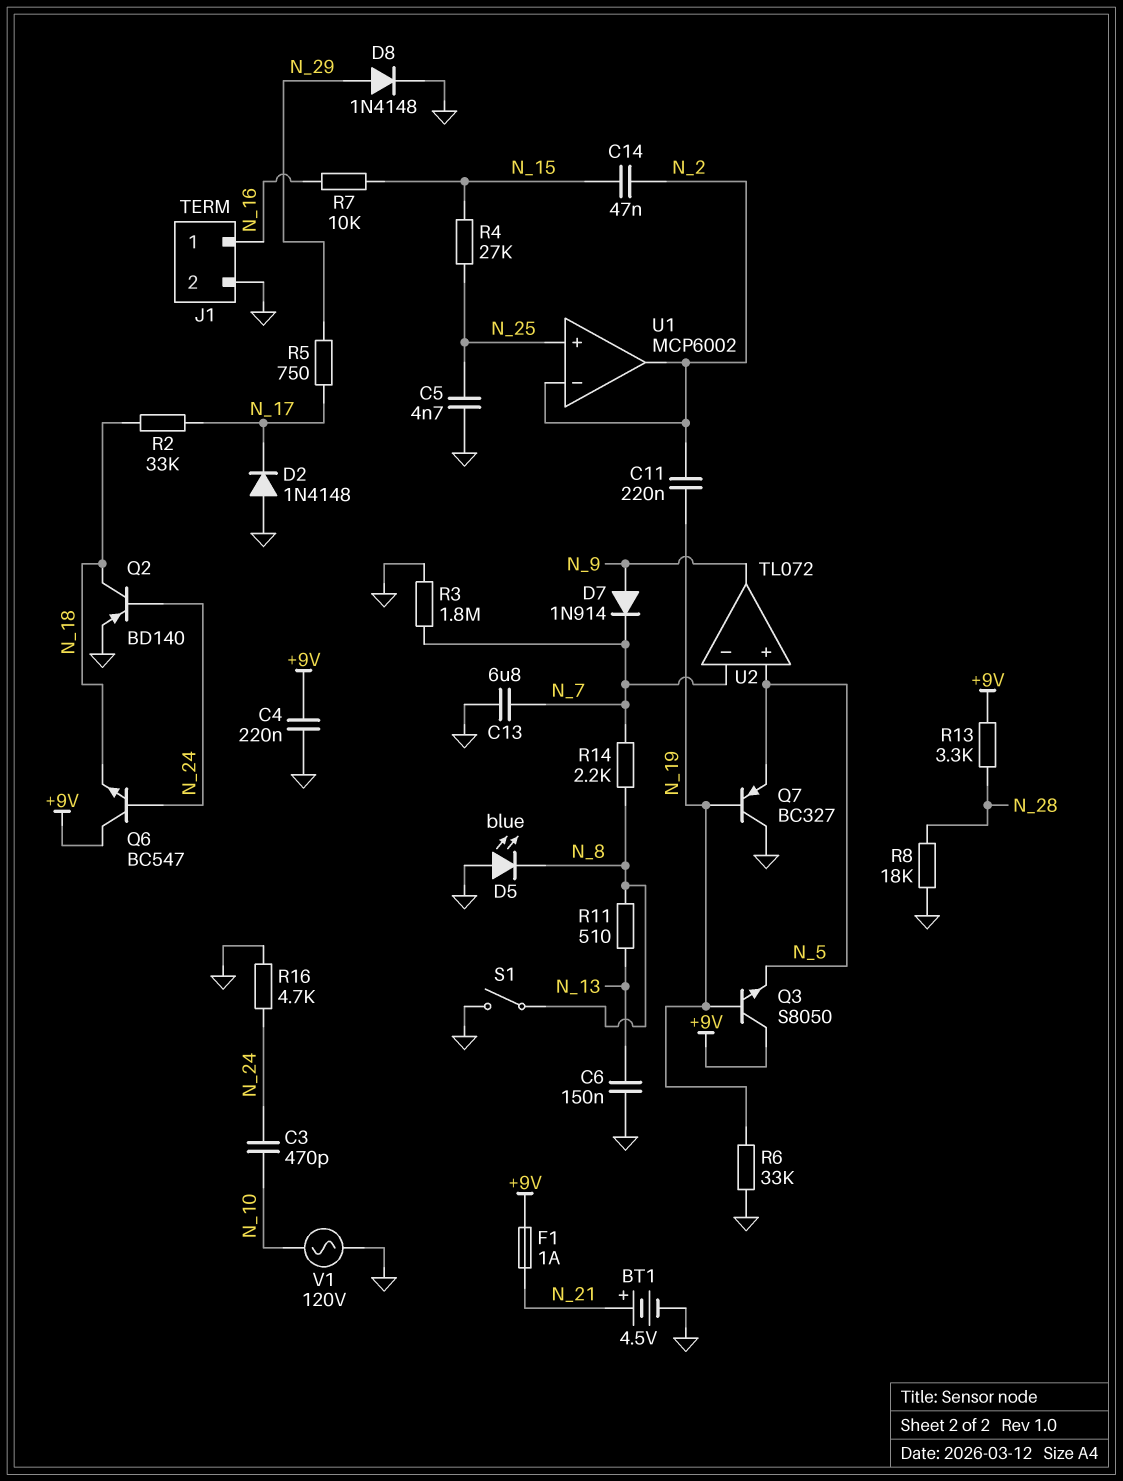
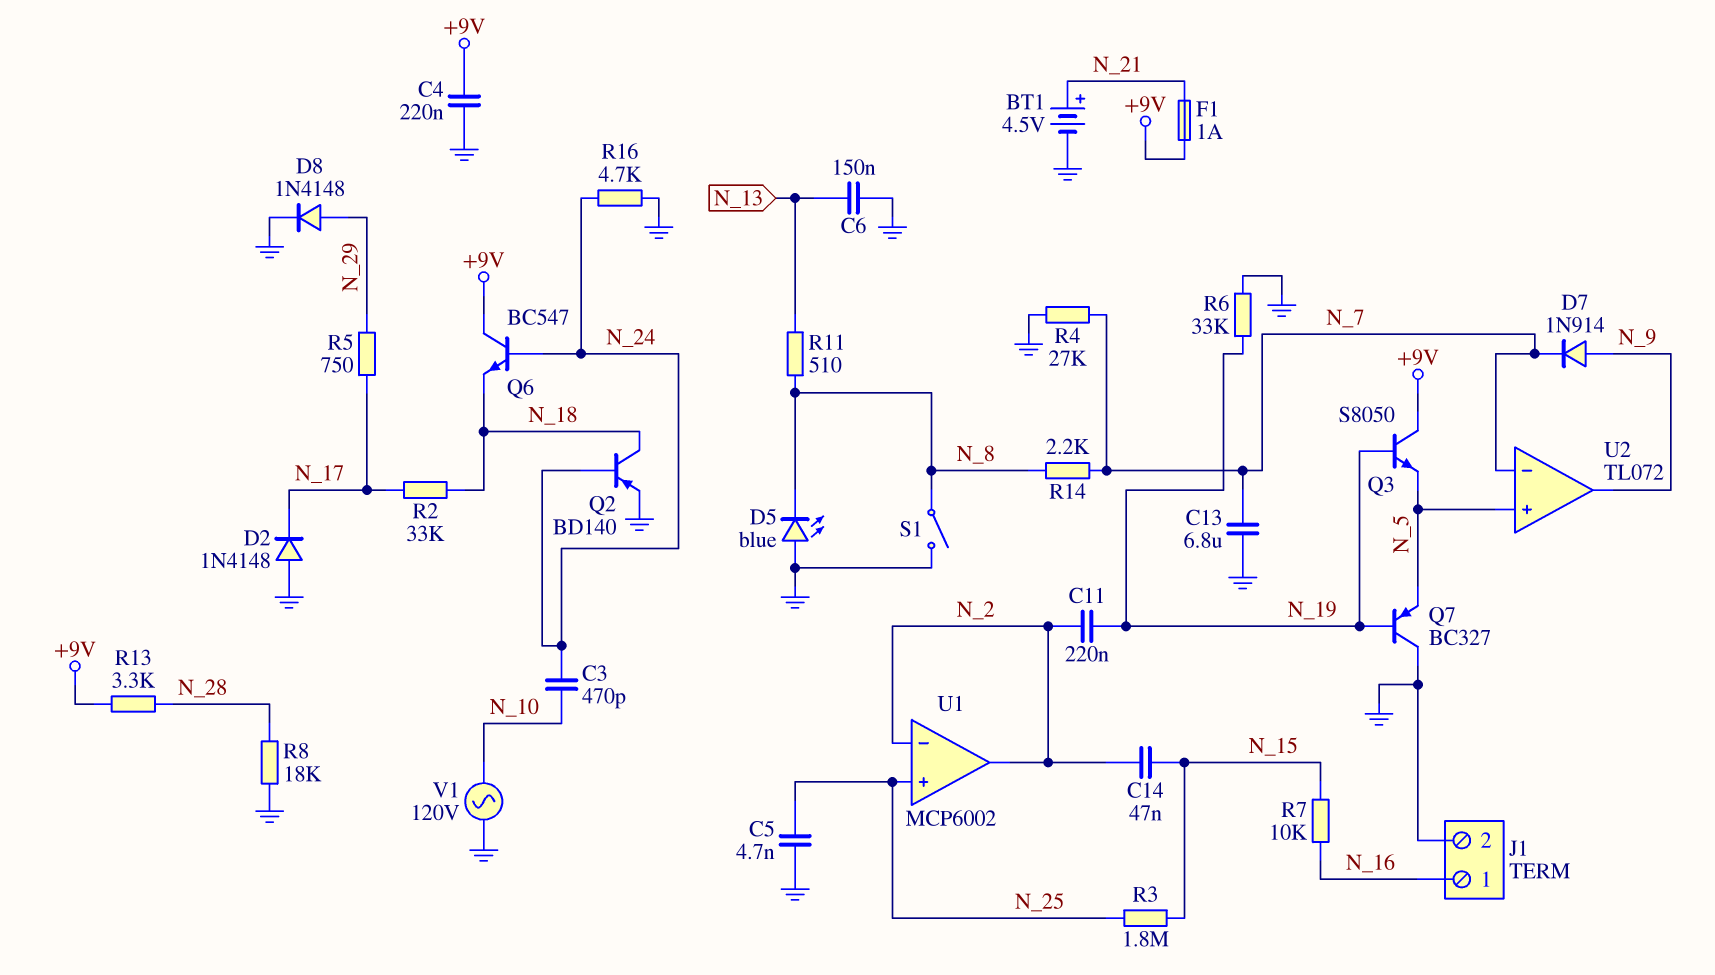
R3: 1.8M (GND, N_7) -> 1.8M (N_15, N_25)
R4: 27k (N_15, N_25) -> 27k (GND, N_7)

